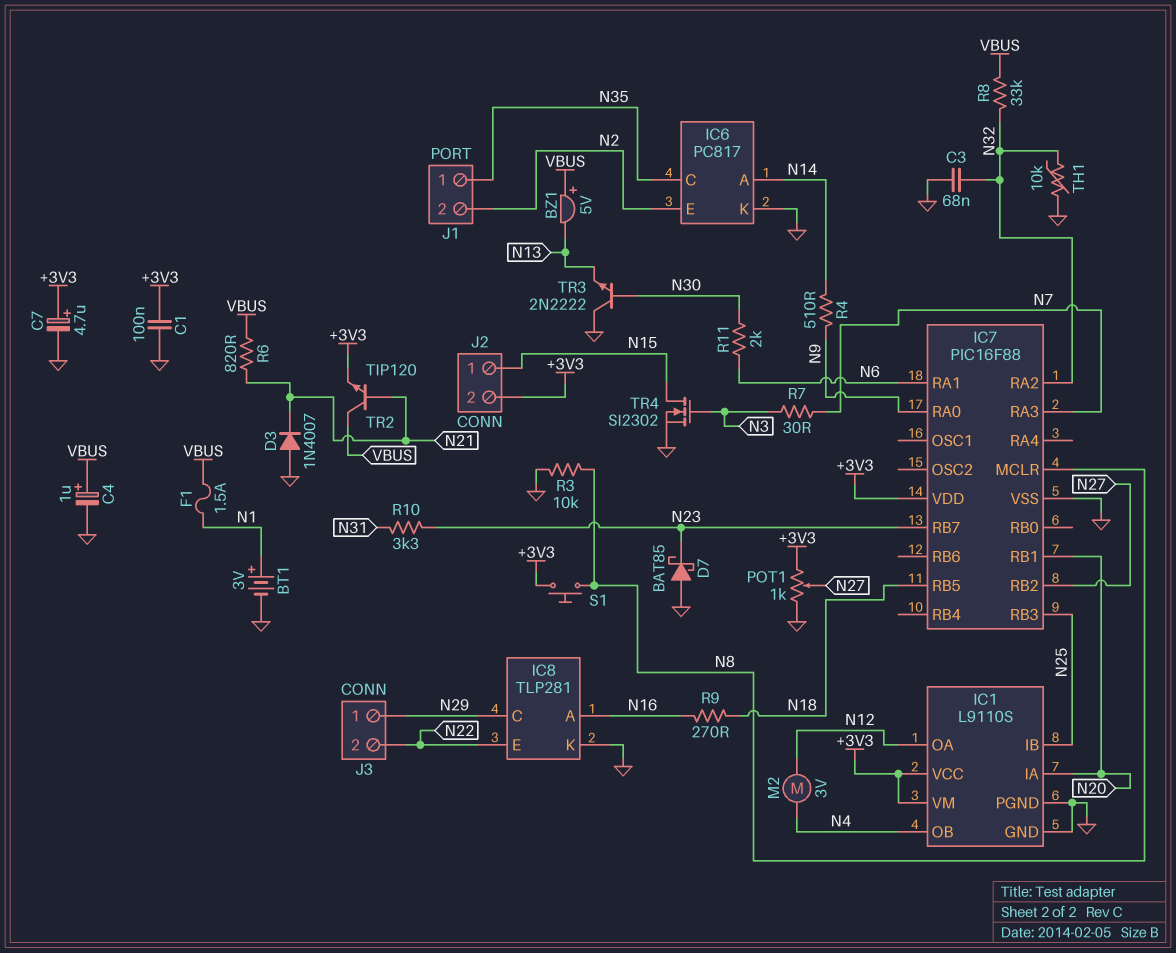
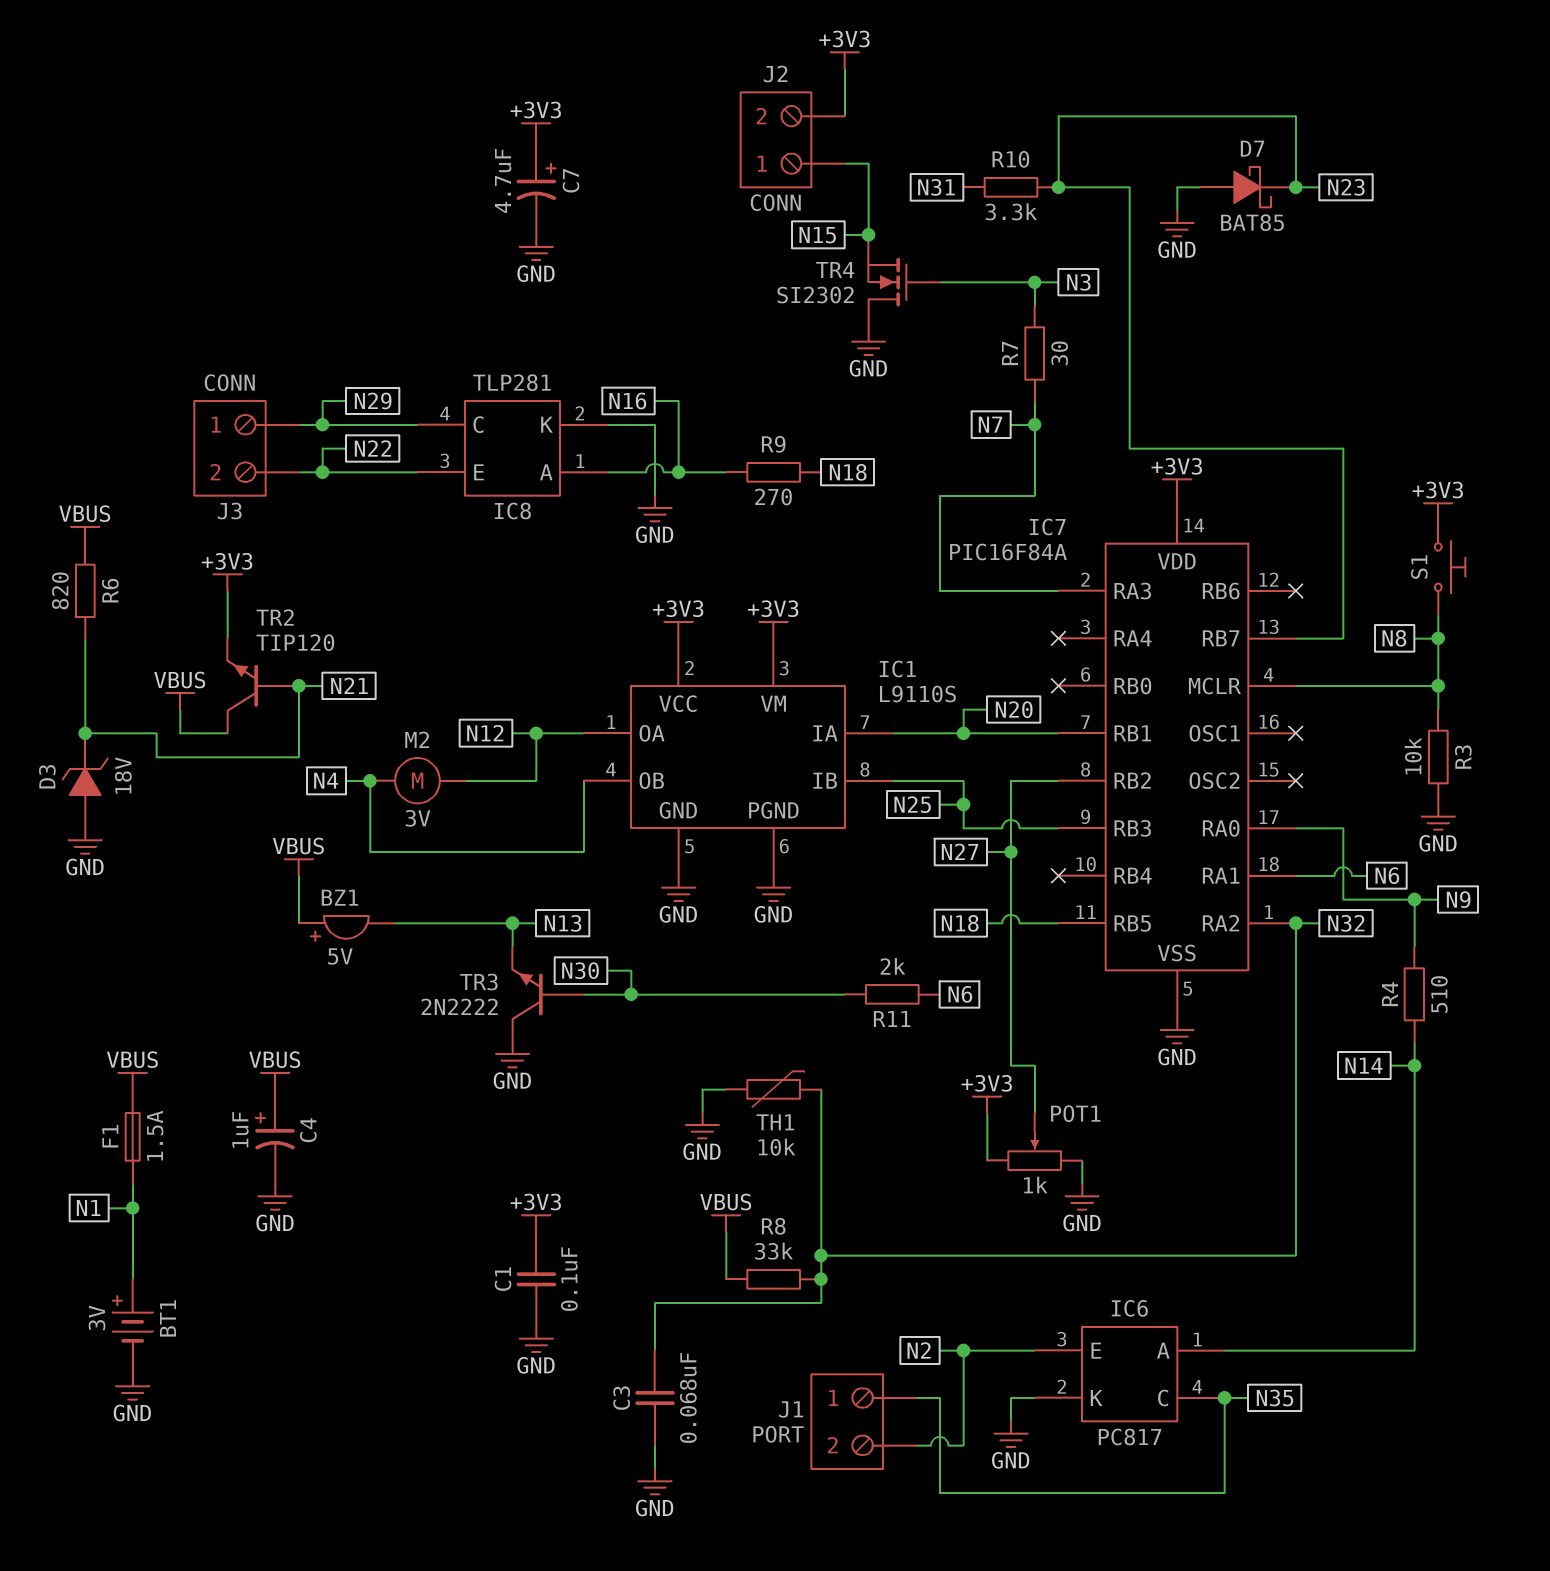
D3: diode 1N4007 (A GND, K N21) -> zener 18V (A GND, K N21)
IC7: PIC16F88 -> PIC16F84A
TR4: NMOS SI2302 (G N3, D N15, S GND) -> NMOS SI2302 (G N3, D GND, S N15)

